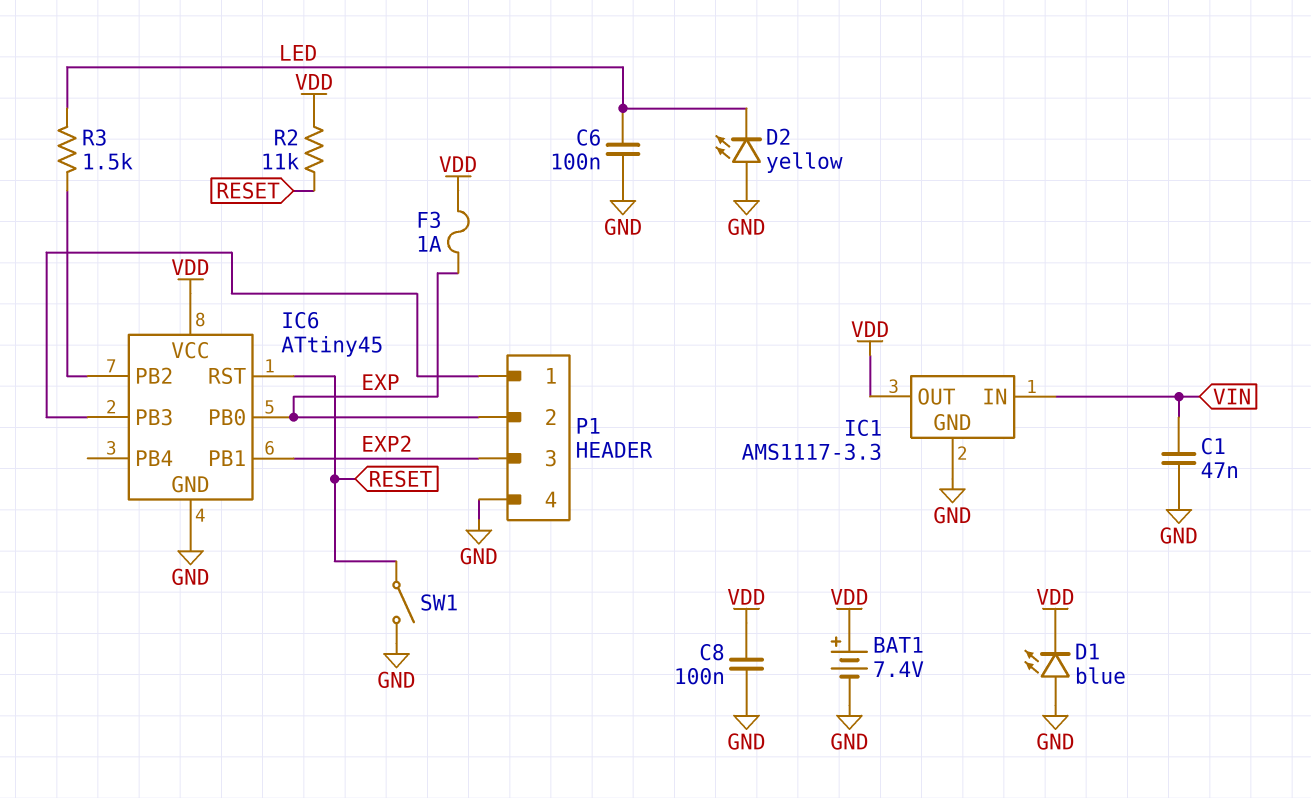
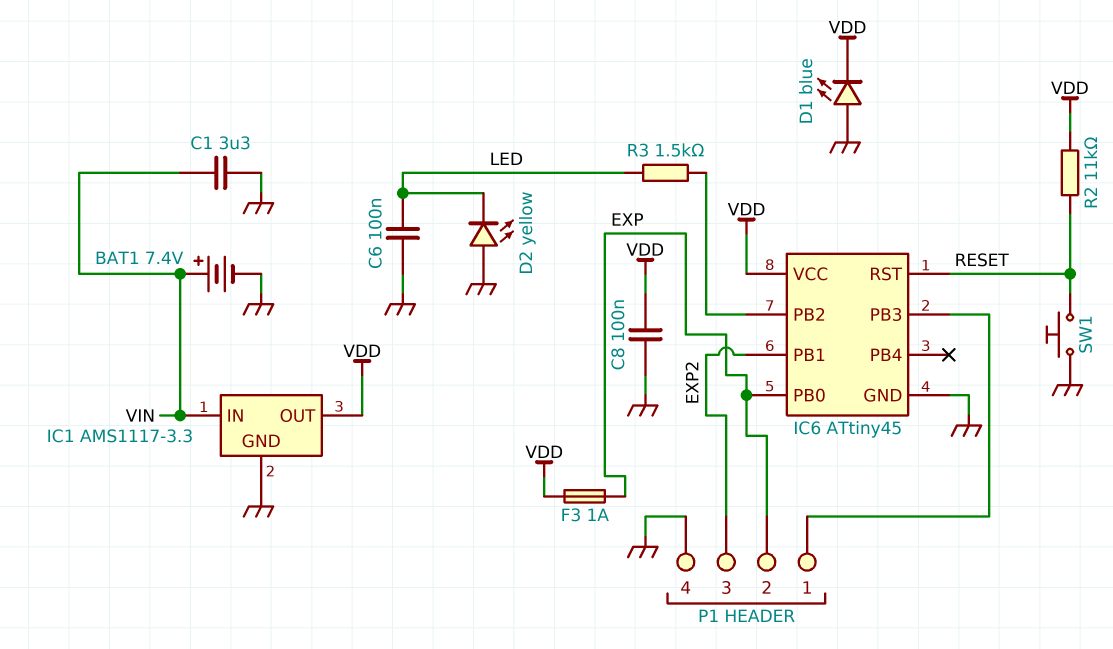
BAT1: 7.4V (plus VDD, minus GND) -> 7.4V (plus VIN, minus GND)
C1: 47nF (GND, VIN) -> 3.3uF (GND, VIN)
SW1: switch (GND, RESET) -> button (GND, RESET)

